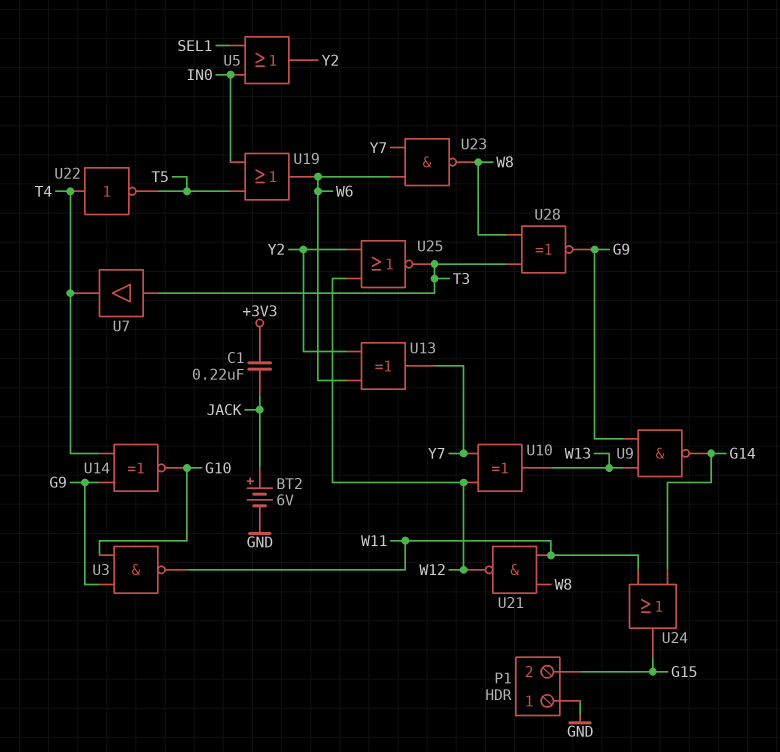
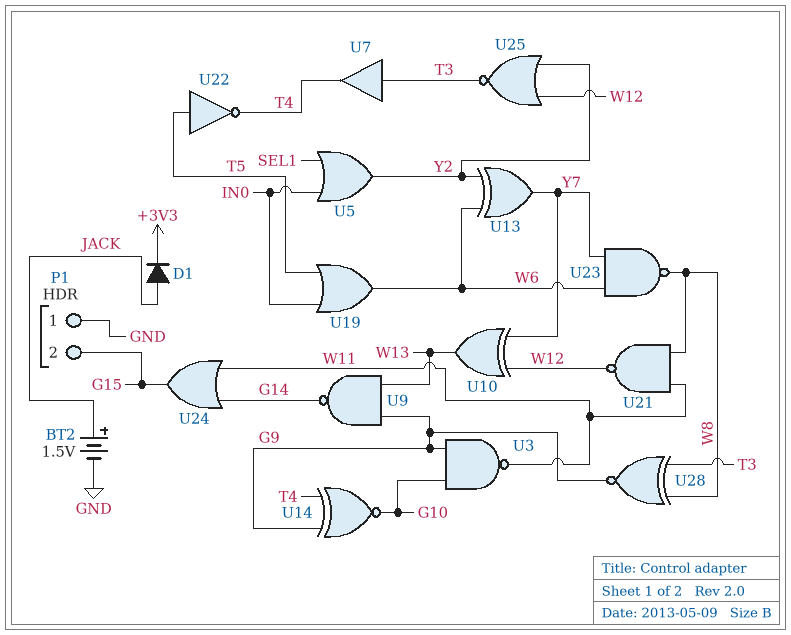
BT2: 6V (plus JACK, minus GND) -> 1.5V (plus JACK, minus GND)
C1: 220nF (+3V3, JACK) -> none
D1: none -> diode (A JACK, K +3V3)
U22: NOT (in T4, out T5) -> NOT (in T5, out T4)

